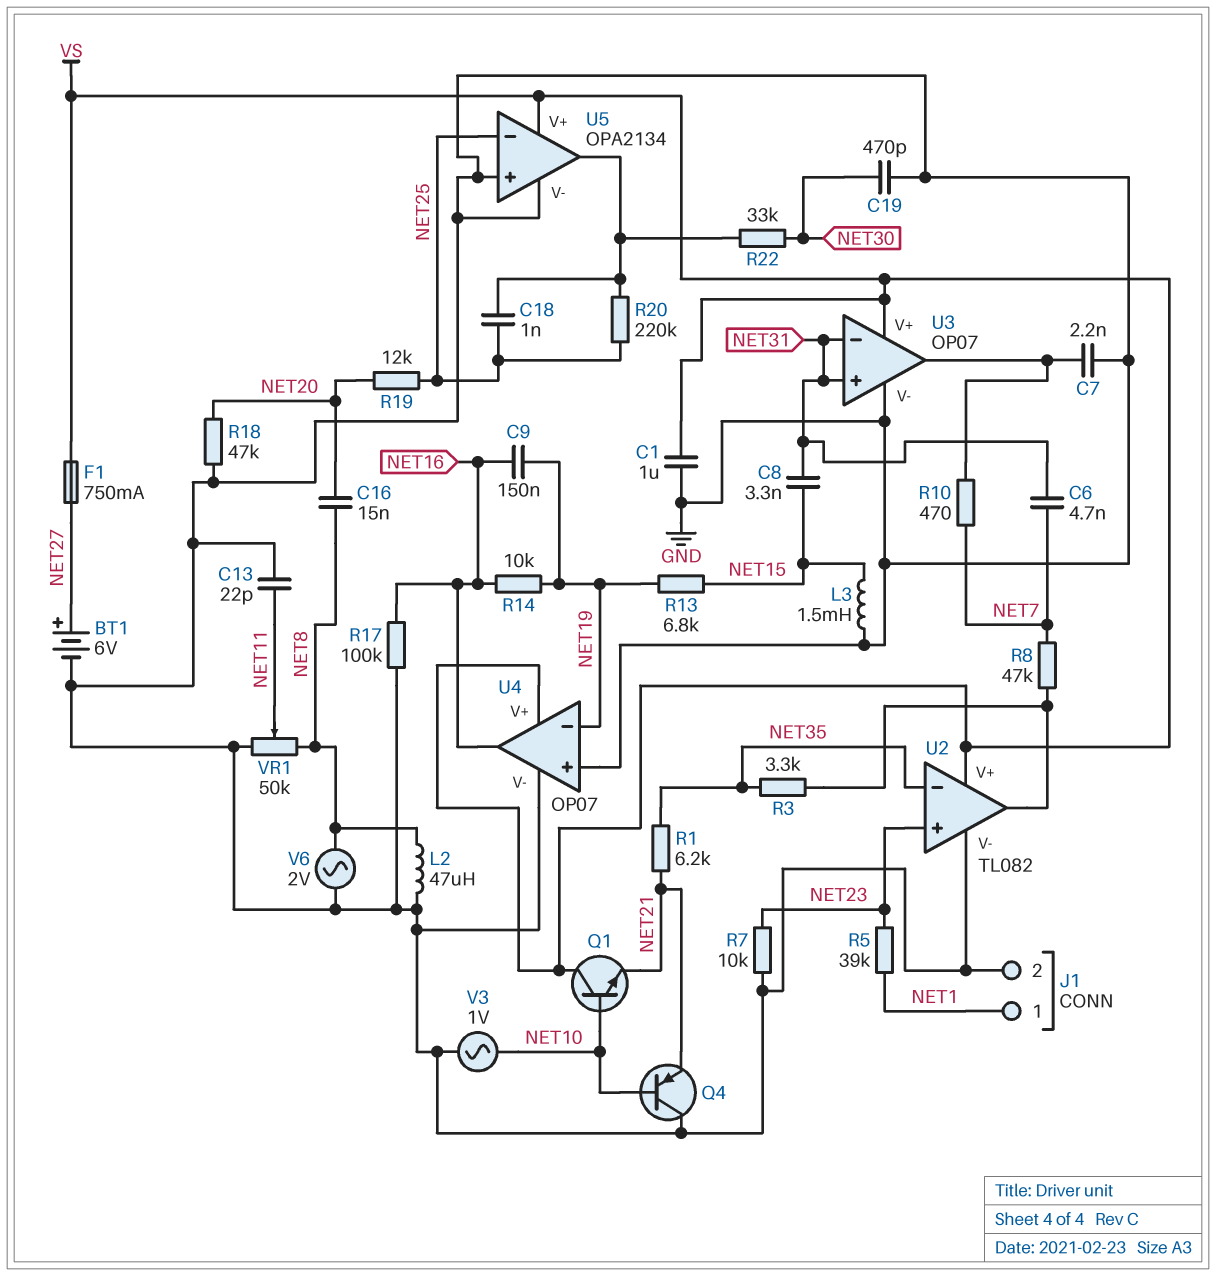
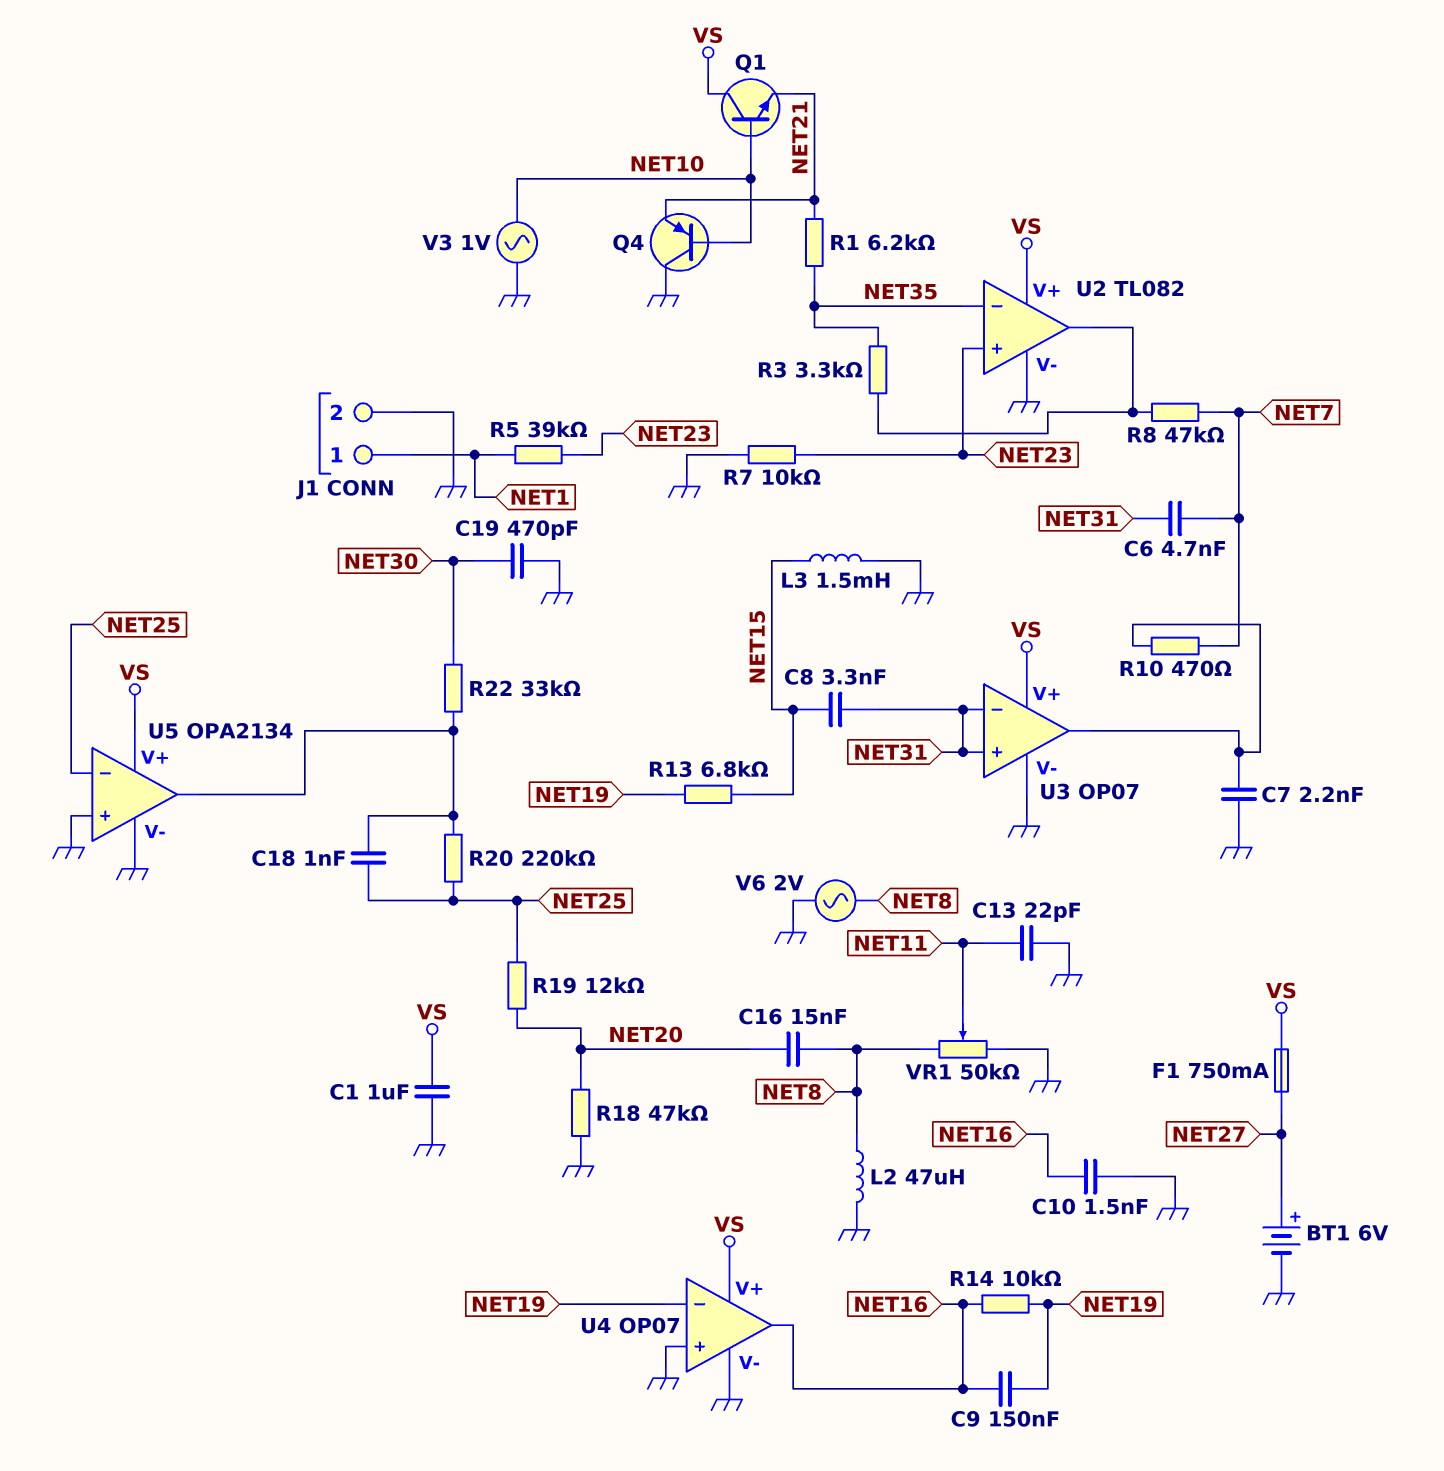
C10: none -> 1.5nF (GND, NET16)
R17: 100k (GND, NET16) -> none

